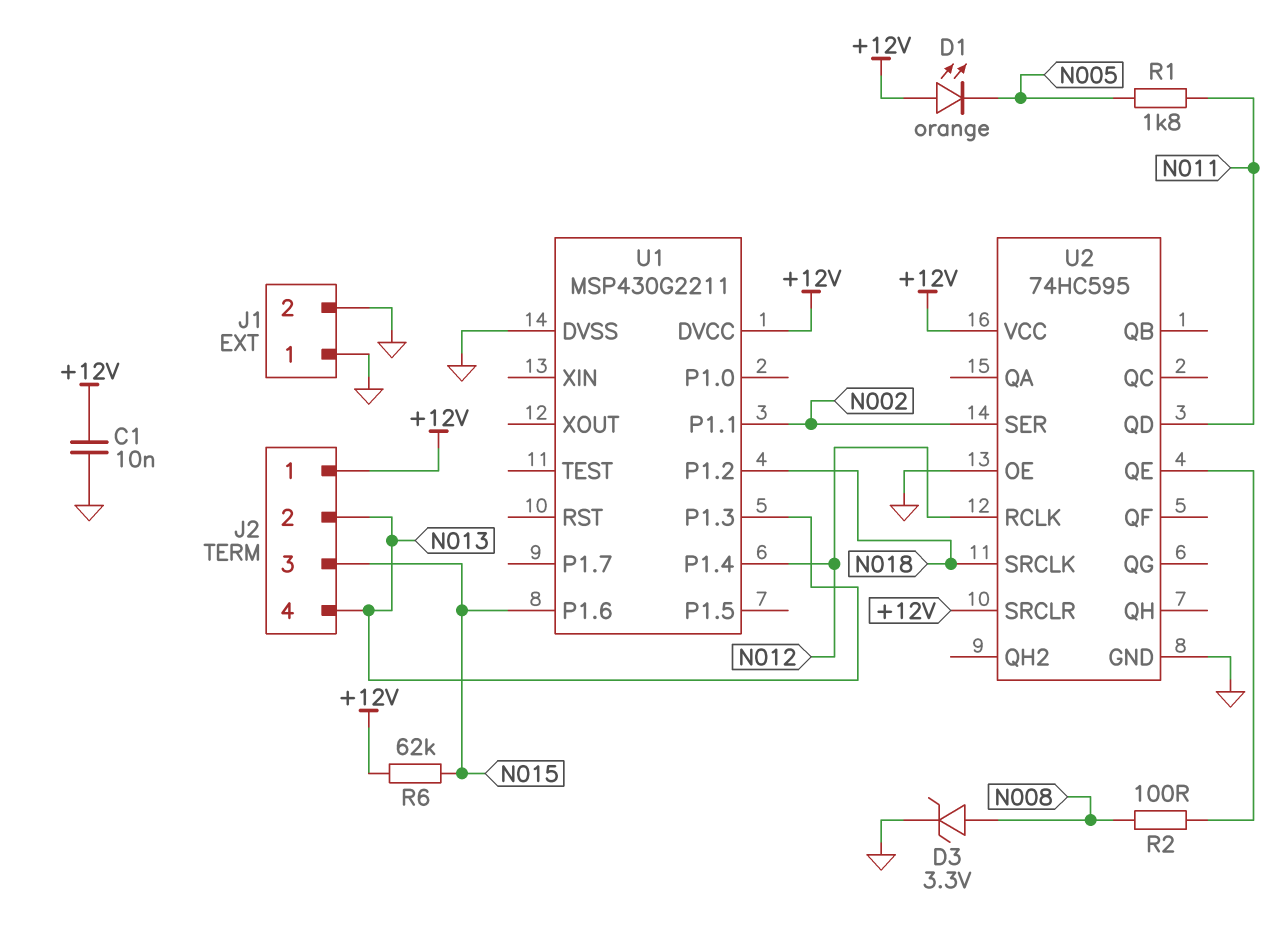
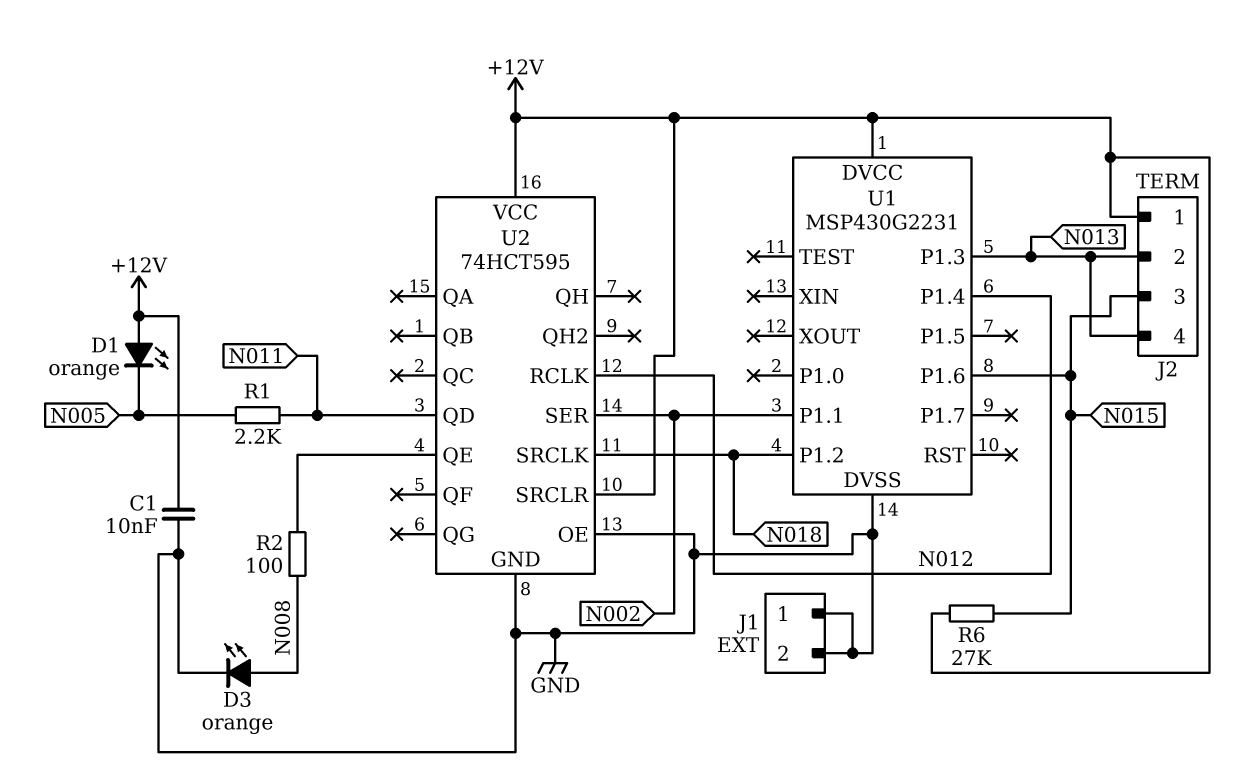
D3: zener 3.3V (A N008, K GND) -> LED orange (A N008, K GND)
R1: 1.8k (N005, N011) -> 2.2k (N005, N011)
R6: 62k (+12V, N015) -> 27k (+12V, N015)
U1: MSP430G2211 -> MSP430G2231
U2: 74HC595 -> 74HCT595

